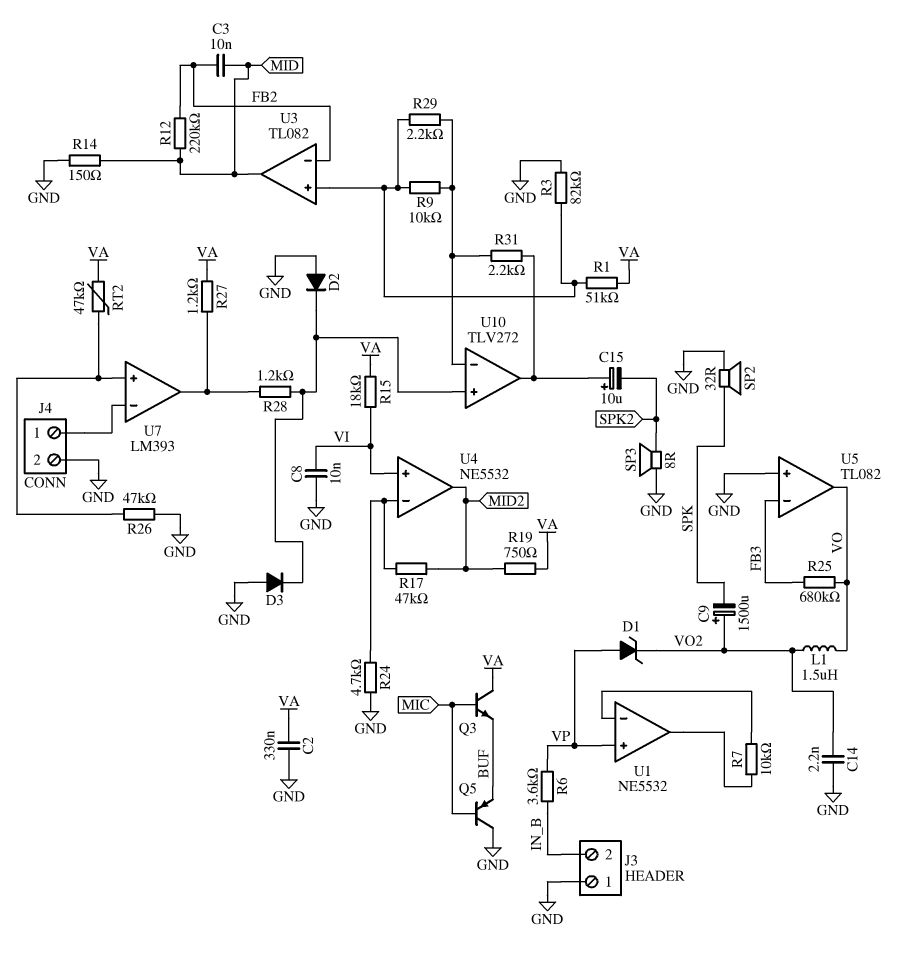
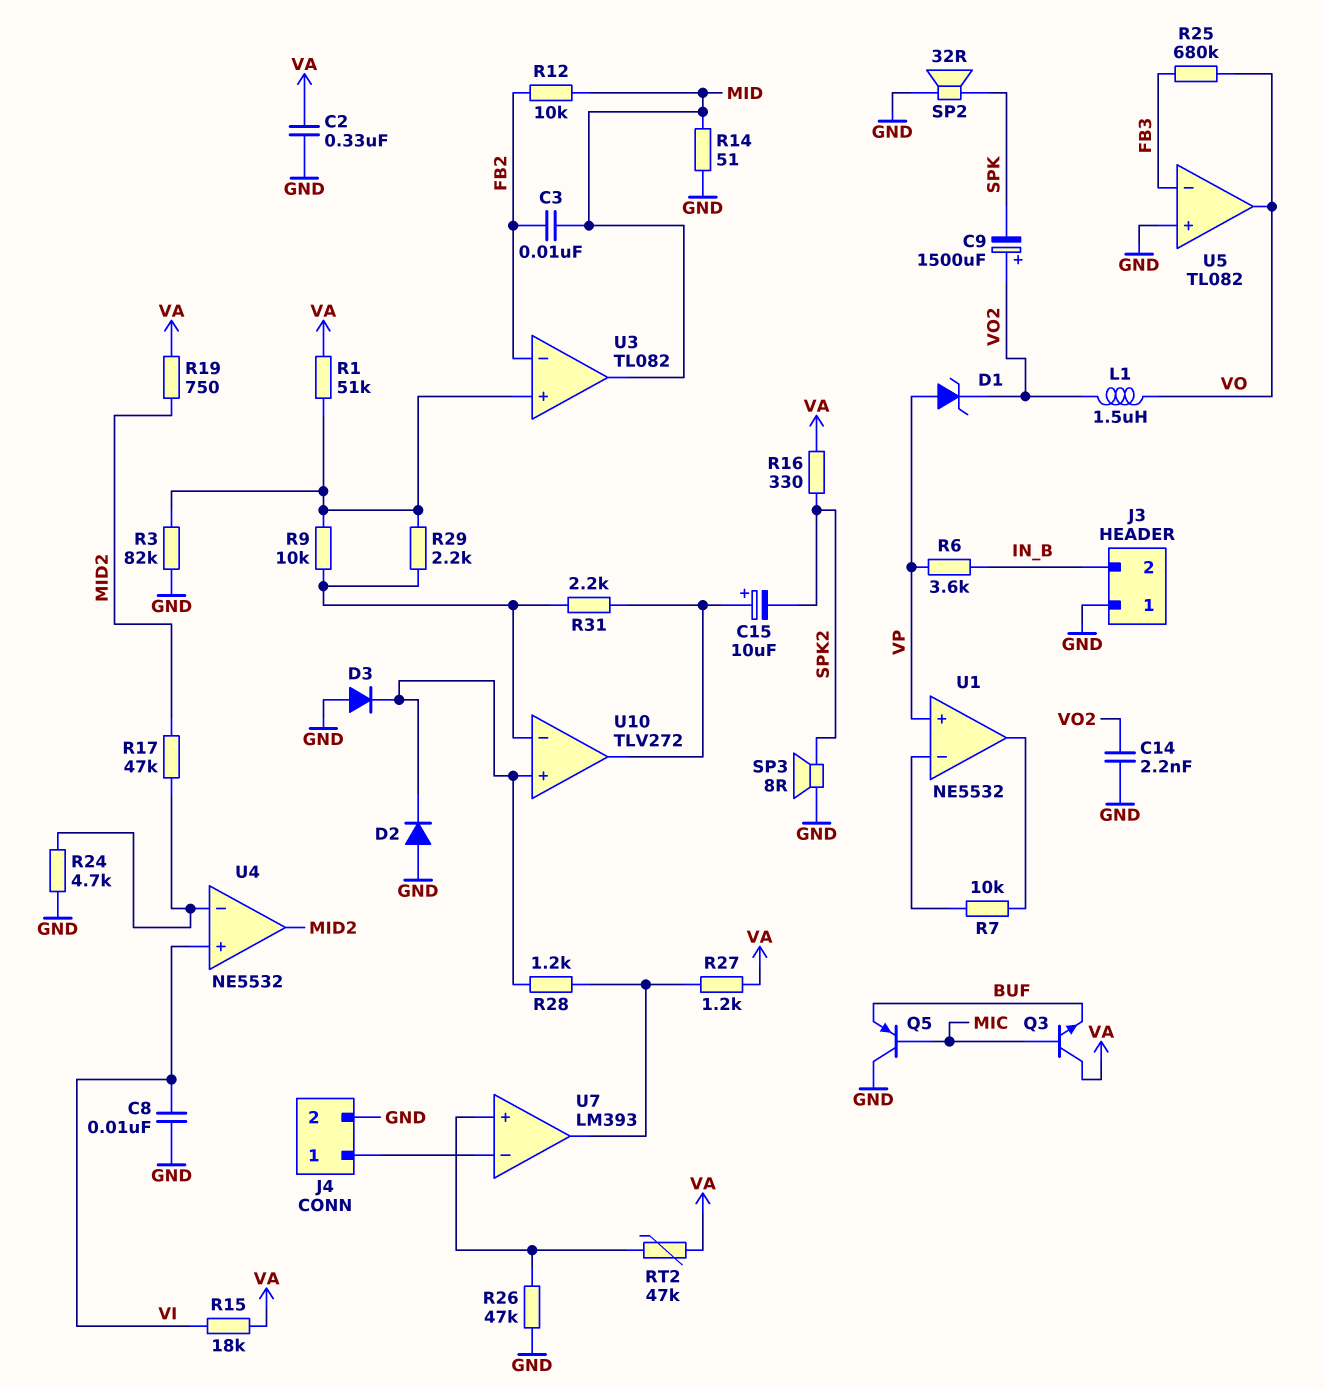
R12: 220k (FB2, MID) -> 10k (FB2, MID)
R14: 150 (GND, MID) -> 51 (GND, MID)
R16: none -> 330 (SPK2, VA)

